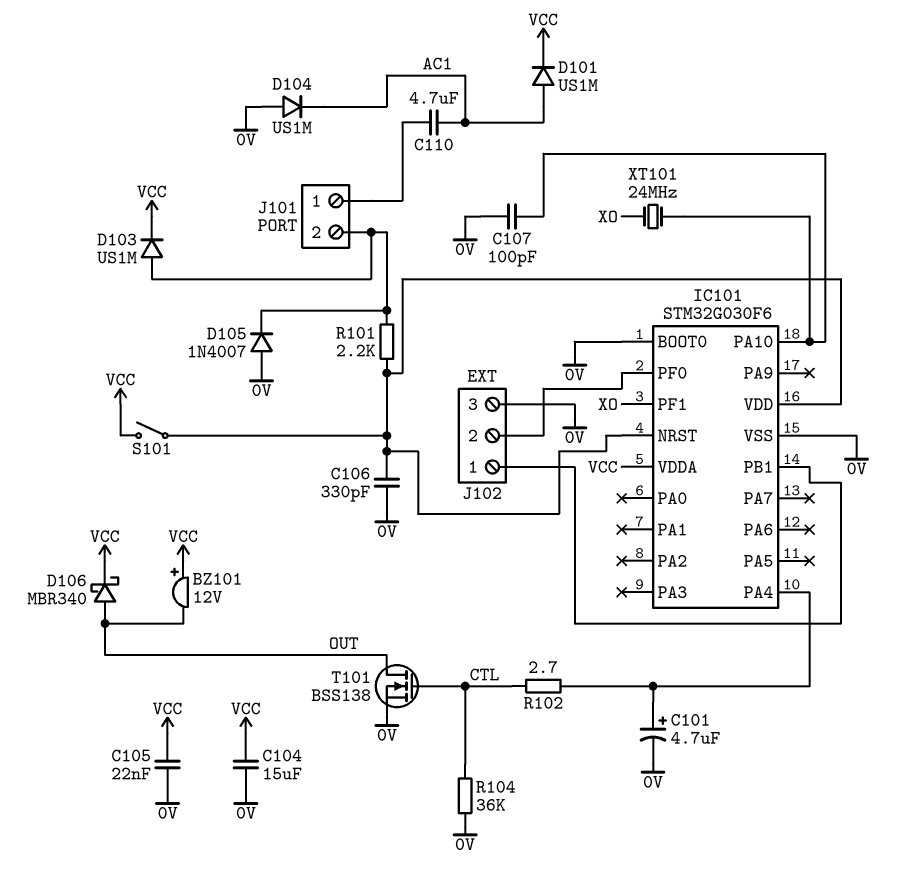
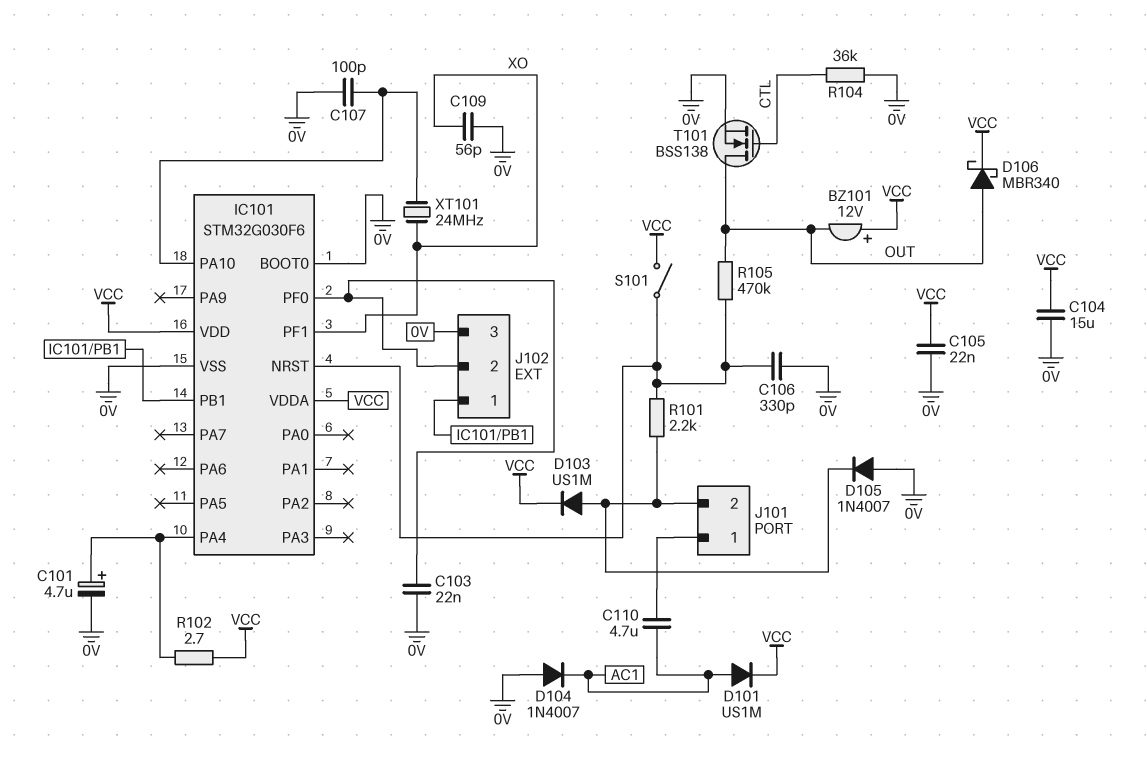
C103: none -> 22nF (0V, IC101/PF0)
C109: none -> 56pF (0V, XO)
D104: diode US1M (A 0V, K AC1) -> diode 1N4007 (A 0V, K AC1)
IC101 pin VDD: IC101/NRST -> VCC
R102: 2.7 (CTL, IC101/PA4) -> 2.7 (IC101/PA4, VCC)
R105: none -> 470k (IC101/NRST, OUT)

